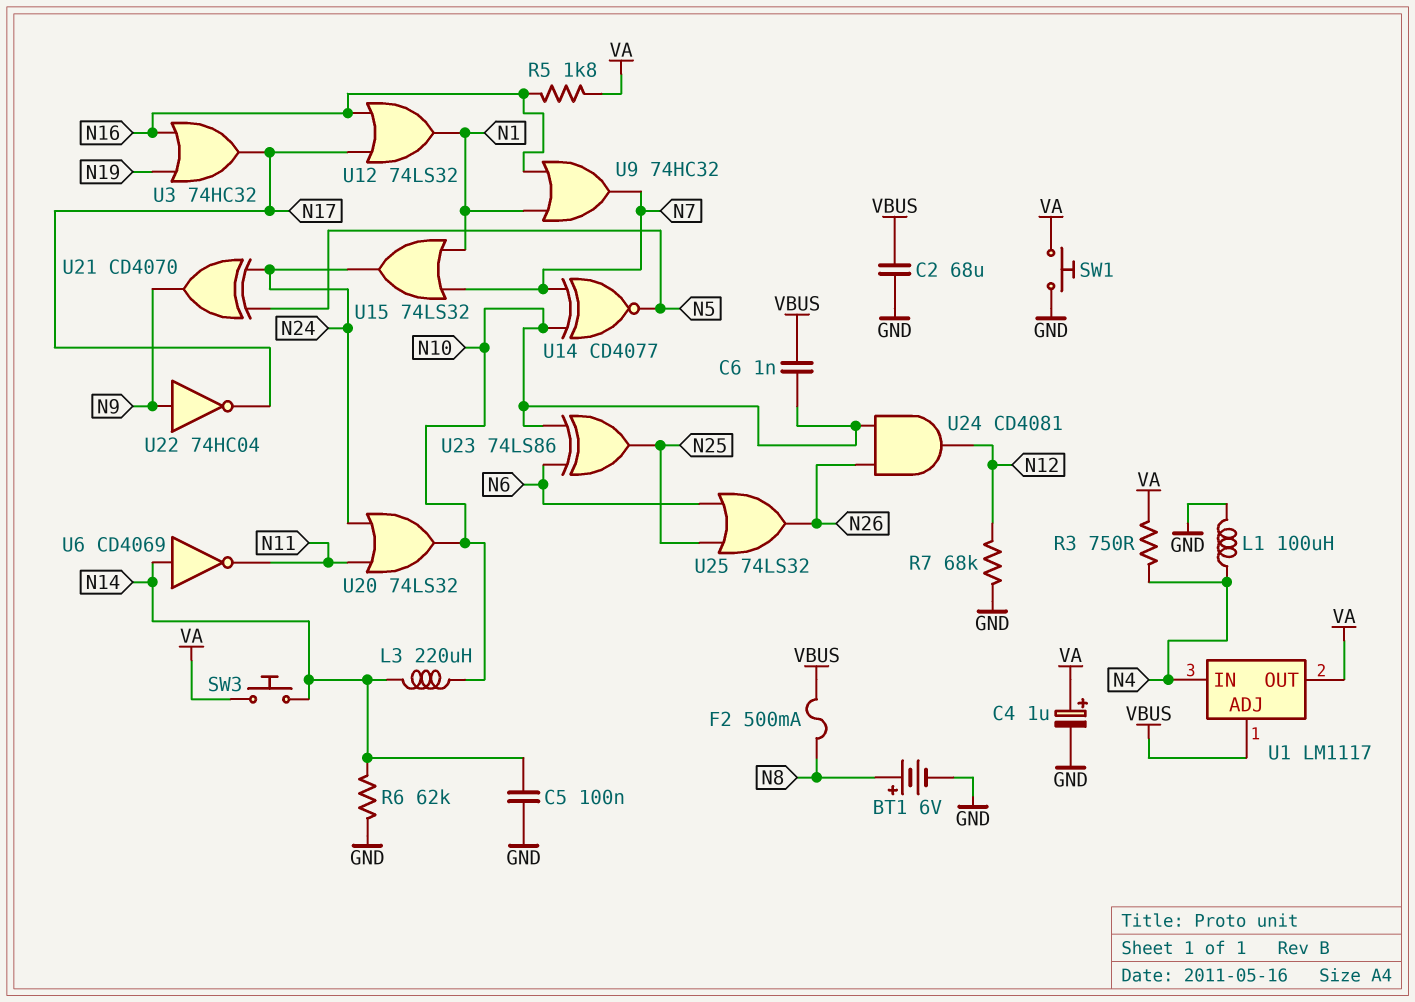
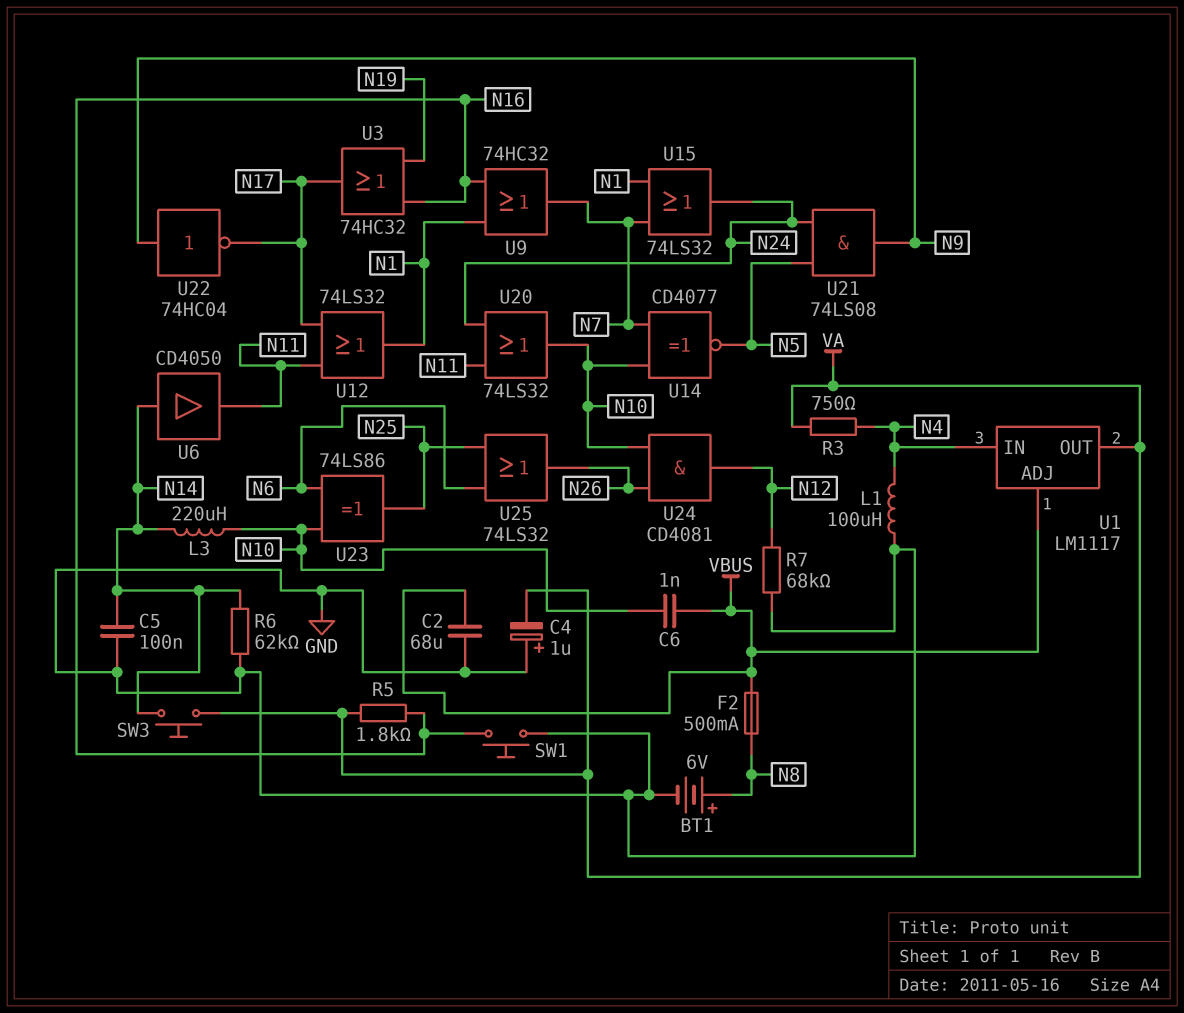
C4: 1uF (plus VA, minus GND) -> 1uF (plus GND, minus VA)
SW1: button (GND, VA) -> button (GND, N16)
U6: NOT CD4069 (in N14, out N11) -> buffer CD4050 (in N14, out N11)
U12: OR 74LS32 (in N16, in N17, out N1) -> OR 74LS32 (in N11, in N17, out N1)
U21: XOR CD4070 (in N5, in N24, out N9) -> AND 74LS08 (in N5, in N24, out N9)

